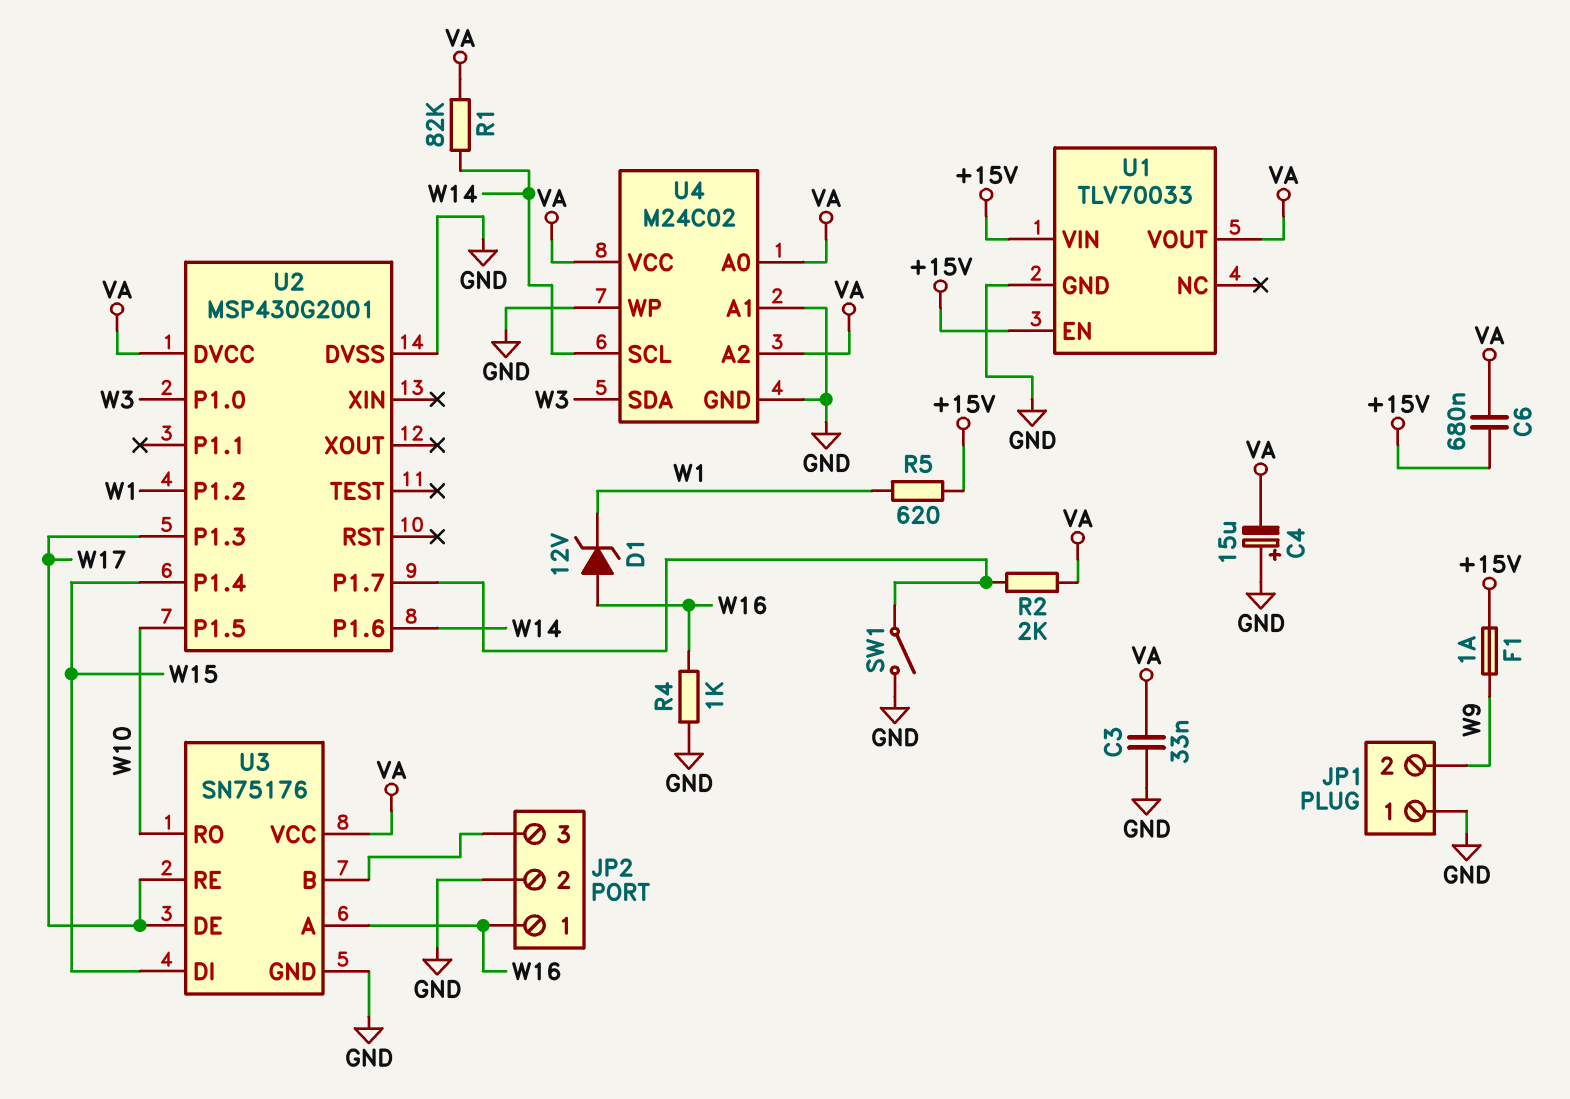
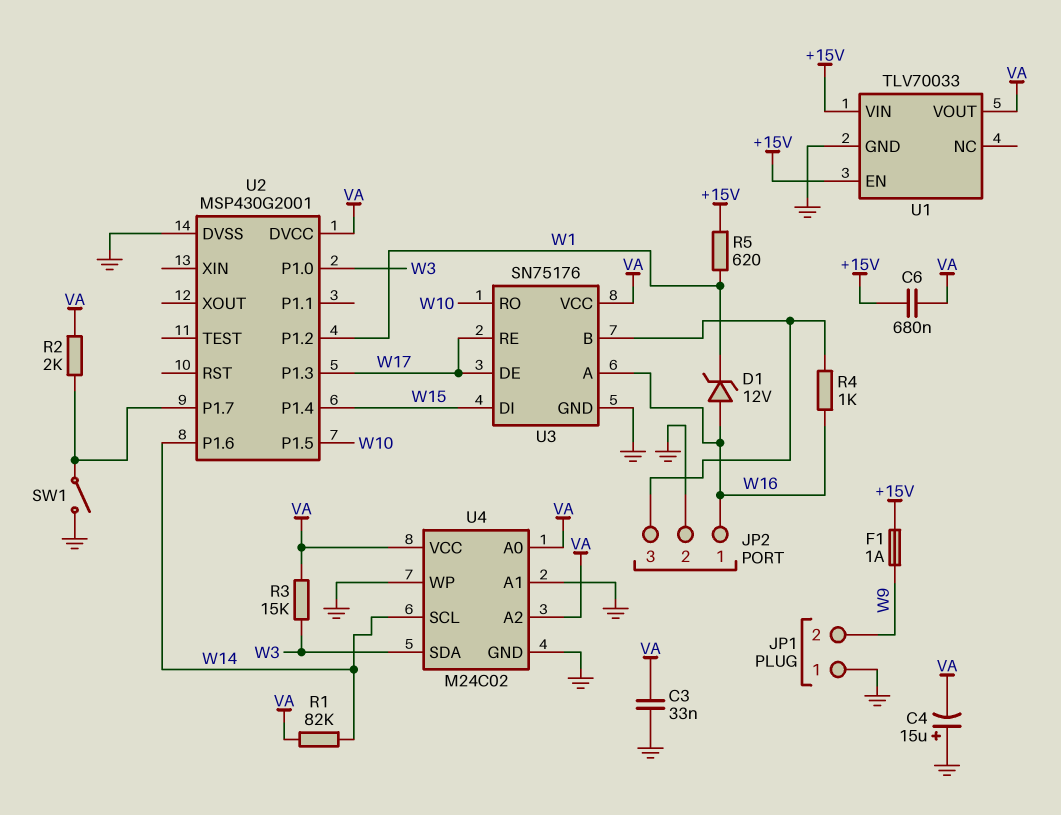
R3: none -> 15k (VA, W3)
R4: 1k (GND, W16) -> 1k (JP2/3, W16)

